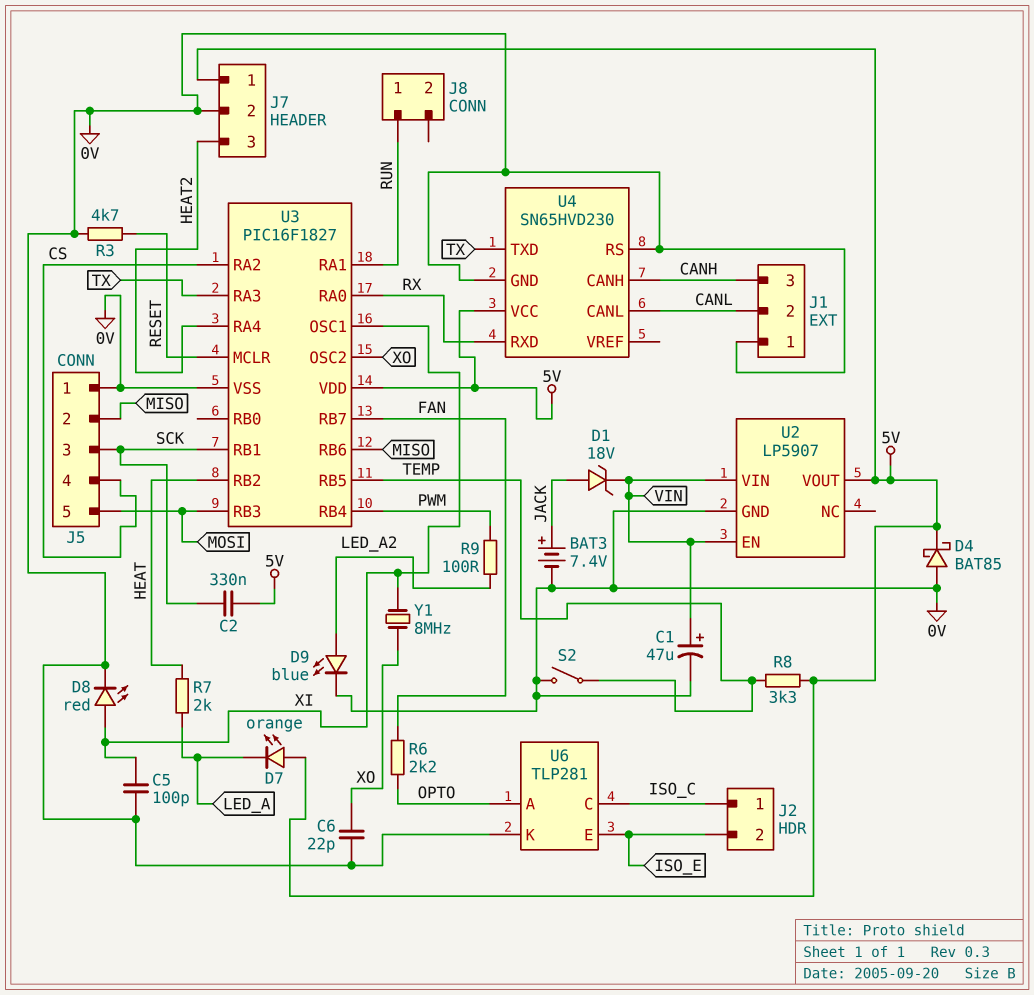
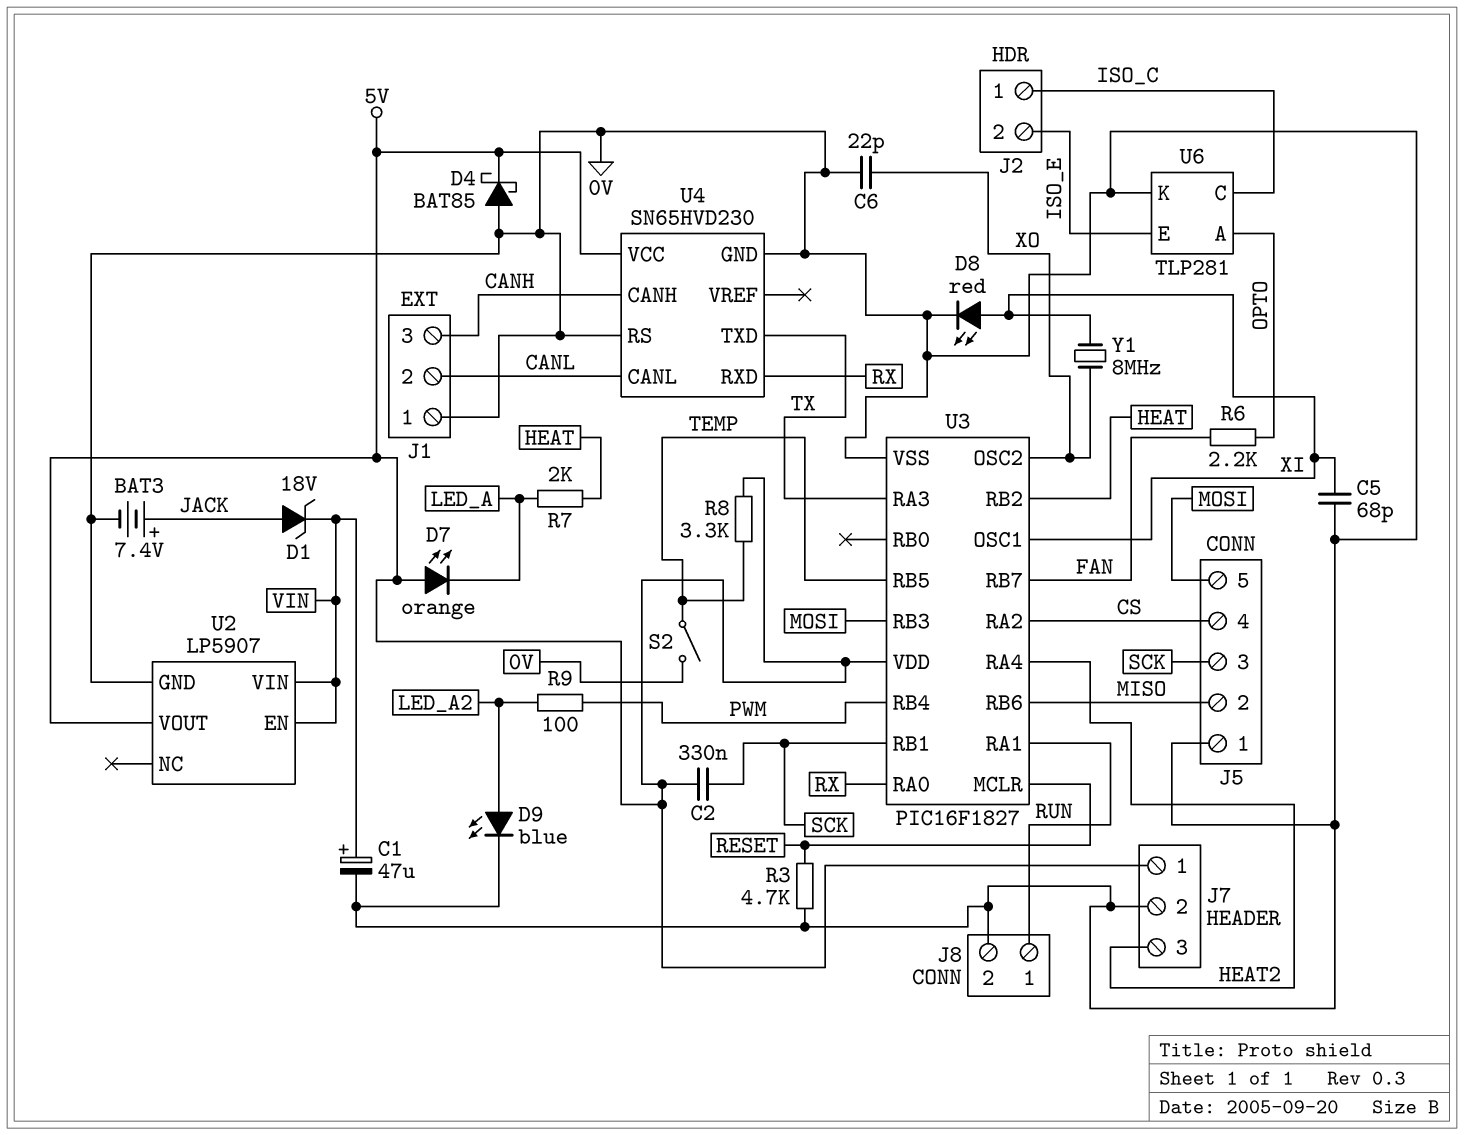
C5: 100pF (0V, XI) -> 68pF (0V, XI)
J8 pin 2: none -> 0V

